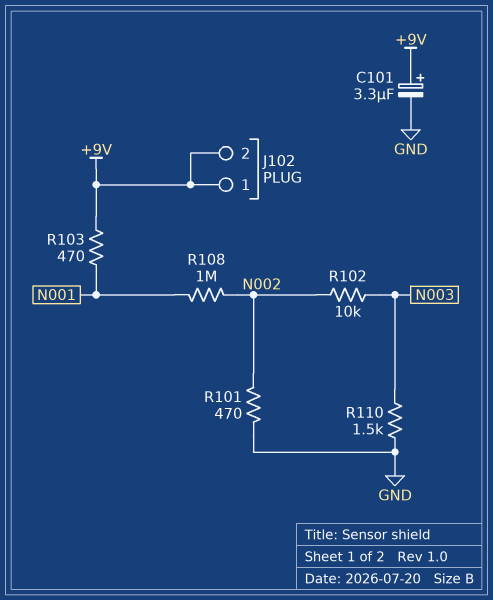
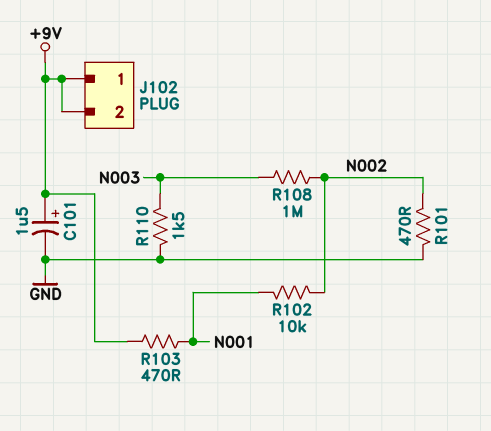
C101: 3.3uF (plus +9V, minus GND) -> 1.5uF (plus +9V, minus GND)
R102: 10k (N002, N003) -> 10k (N001, N002)
R108: 1M (N001, N002) -> 1M (N002, N003)

